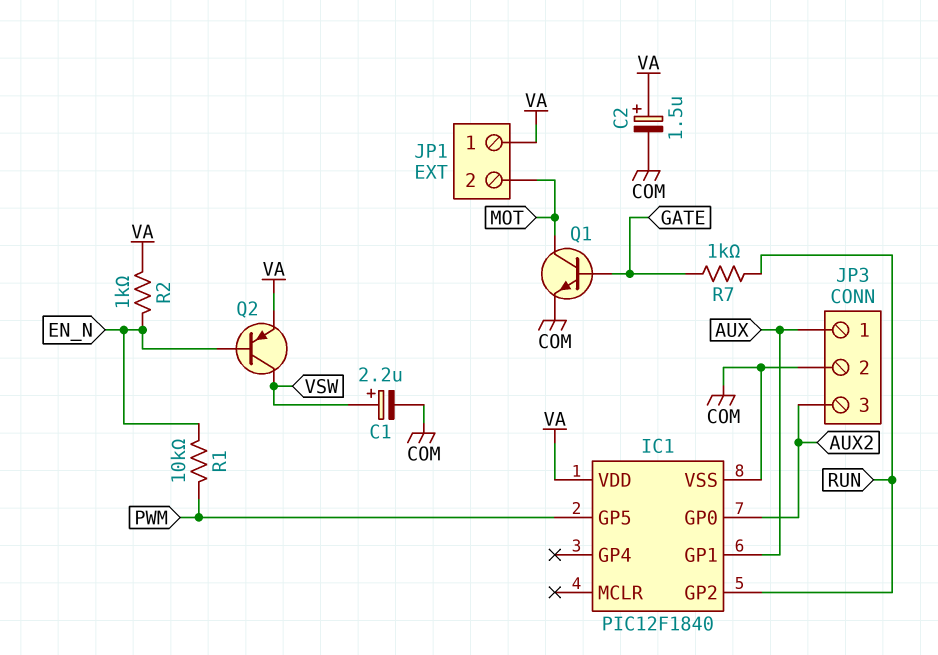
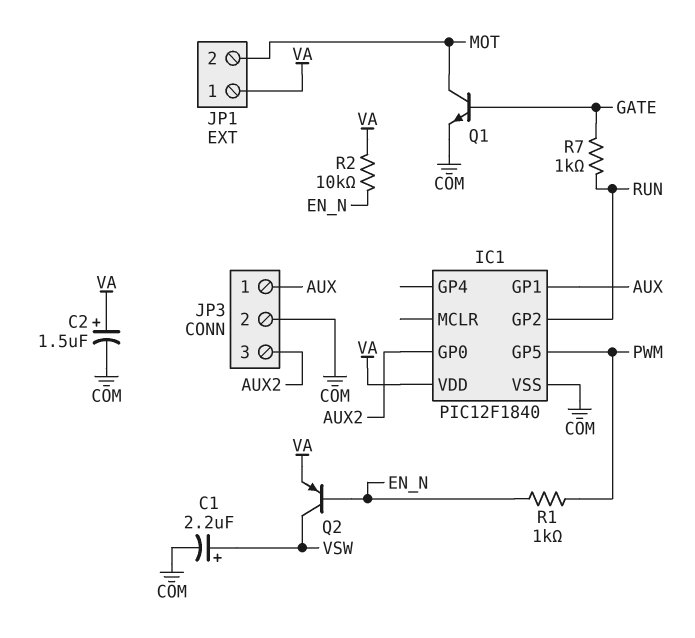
R1: 10k (EN_N, PWM) -> 1k (EN_N, PWM)
R2: 1k (EN_N, VA) -> 10k (EN_N, VA)

